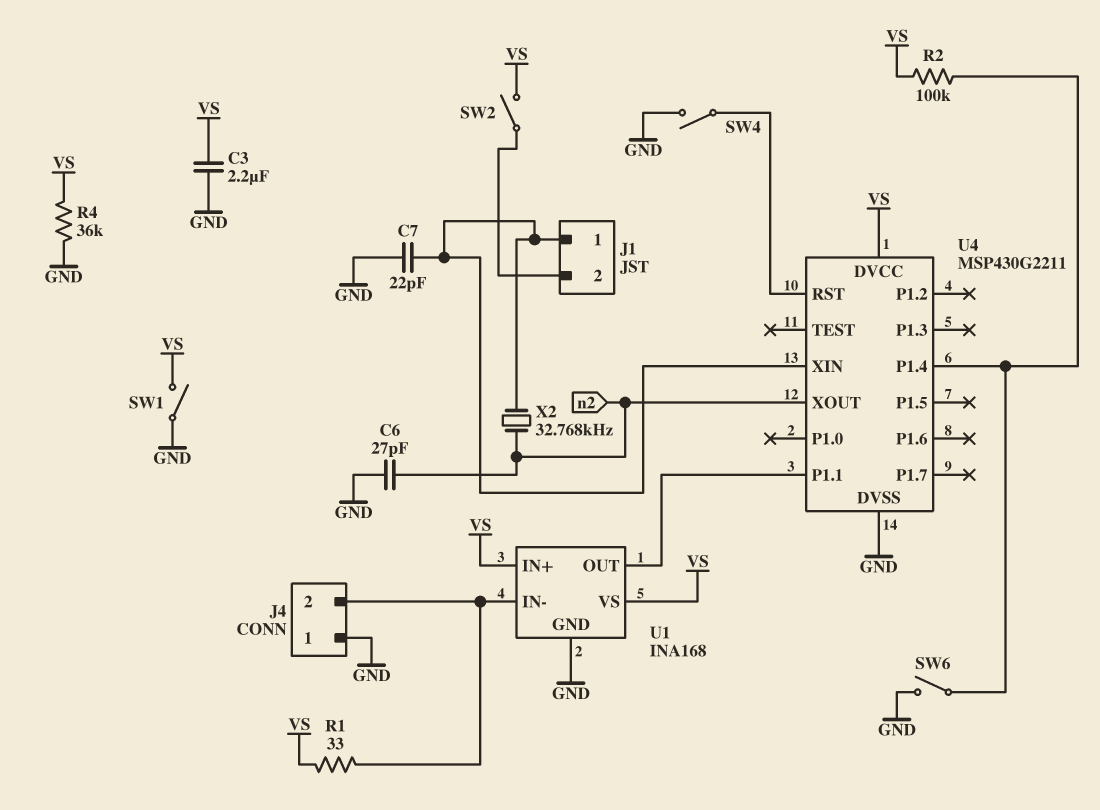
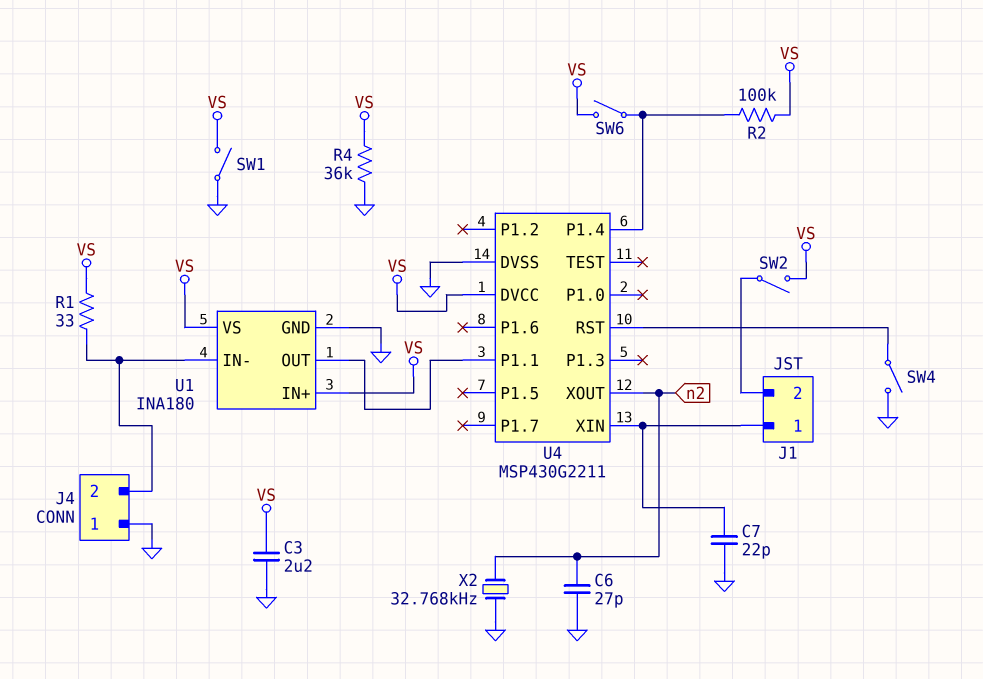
SW6: switch (GND, U4/P1.4) -> switch (U4/P1.4, VS)
U1: INA168 -> INA180
X2: 32.768kHz (J1/1, n2) -> 32.768kHz (GND, n2)

